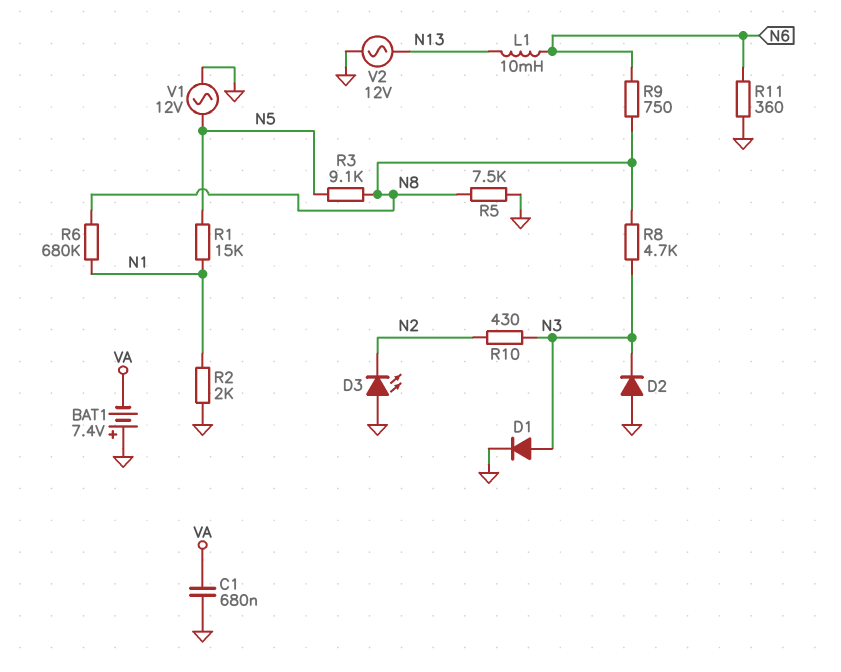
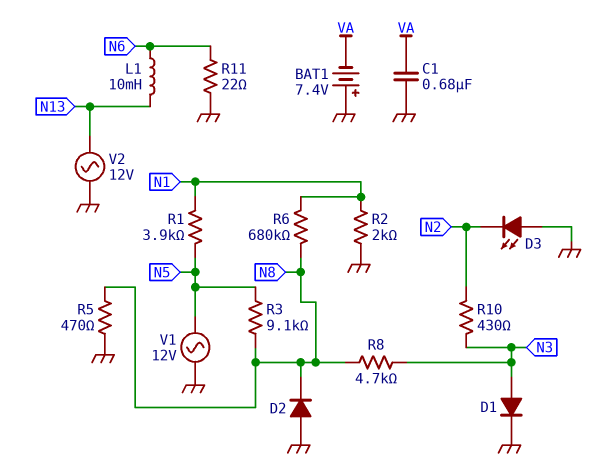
D2: diode (A GND, K N3) -> diode (A GND, K N8)
R1: 15k (N1, N5) -> 3.9k (N1, N5)
R5: 7.5k (GND, N8) -> 470 (GND, N8)
R9: 750 (N6, N8) -> none
R11: 360 (GND, N6) -> 22 (GND, N6)

